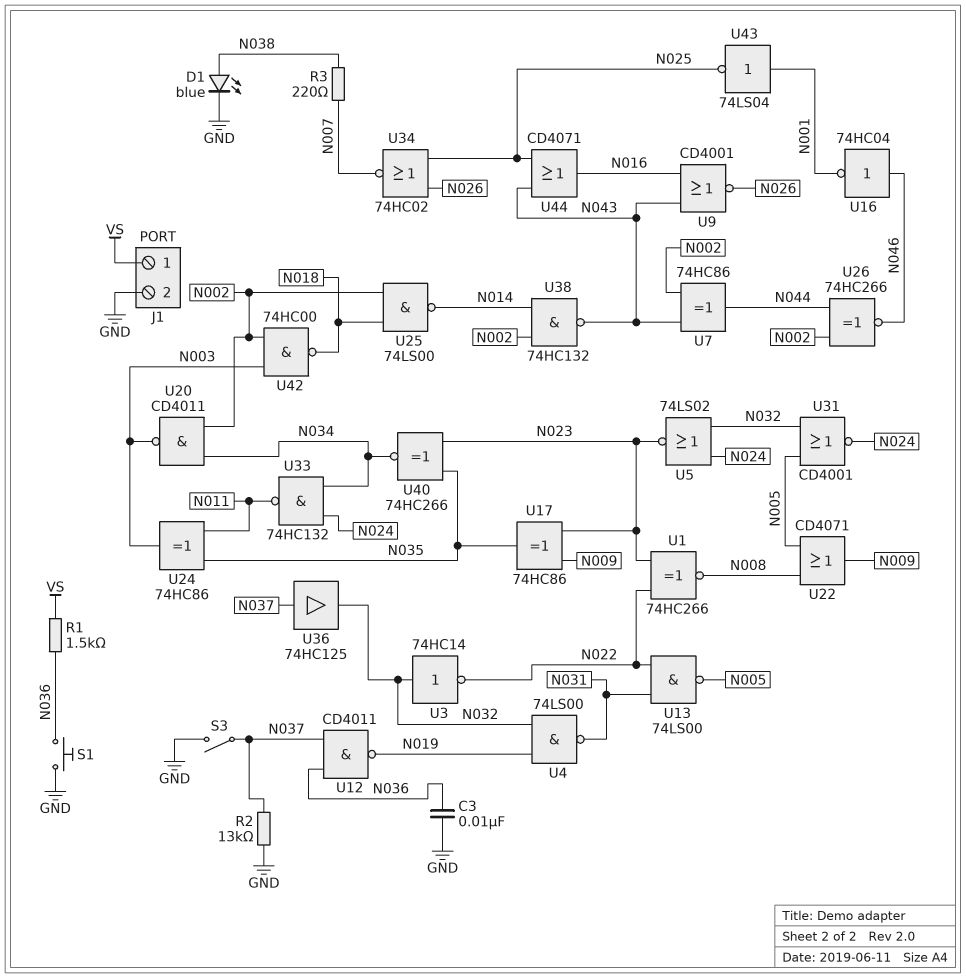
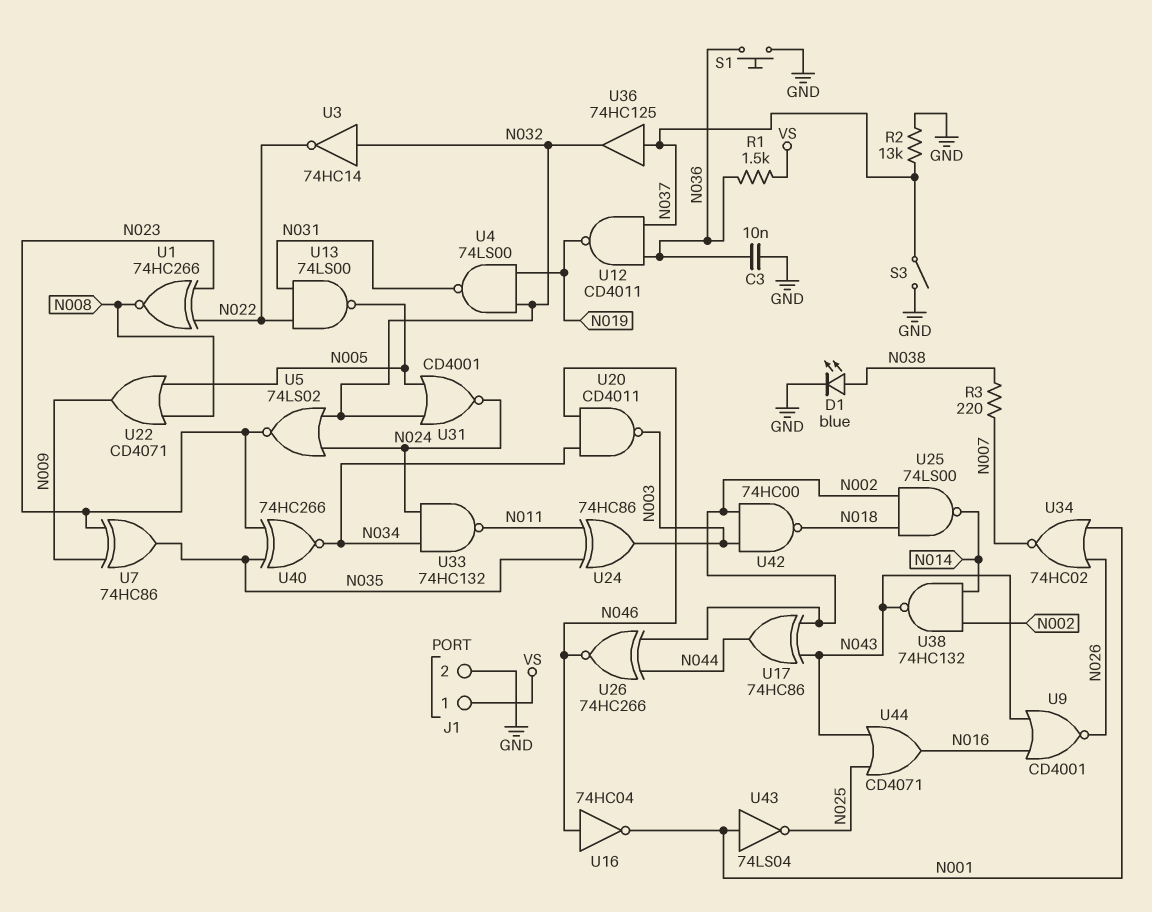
U7: XOR 74HC86 (in N002, in N043, out N044) -> XOR 74HC86 (in N009, in N023, out N035)
U17: XOR 74HC86 (in N009, in N023, out N035) -> XOR 74HC86 (in N002, in N043, out N044)
U20: NAND CD4011 (in N002, in N034, out N003) -> NAND CD4011 (in N034, in N046, out N003)
U34: NOR 74HC02 (in N025, in N026, out N007) -> NOR 74HC02 (in N001, in N026, out N007)

